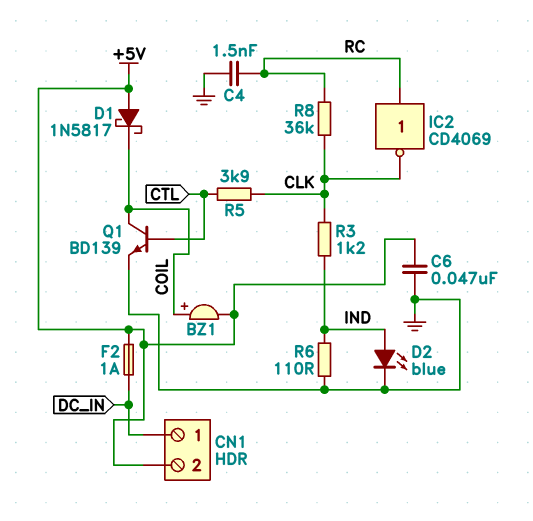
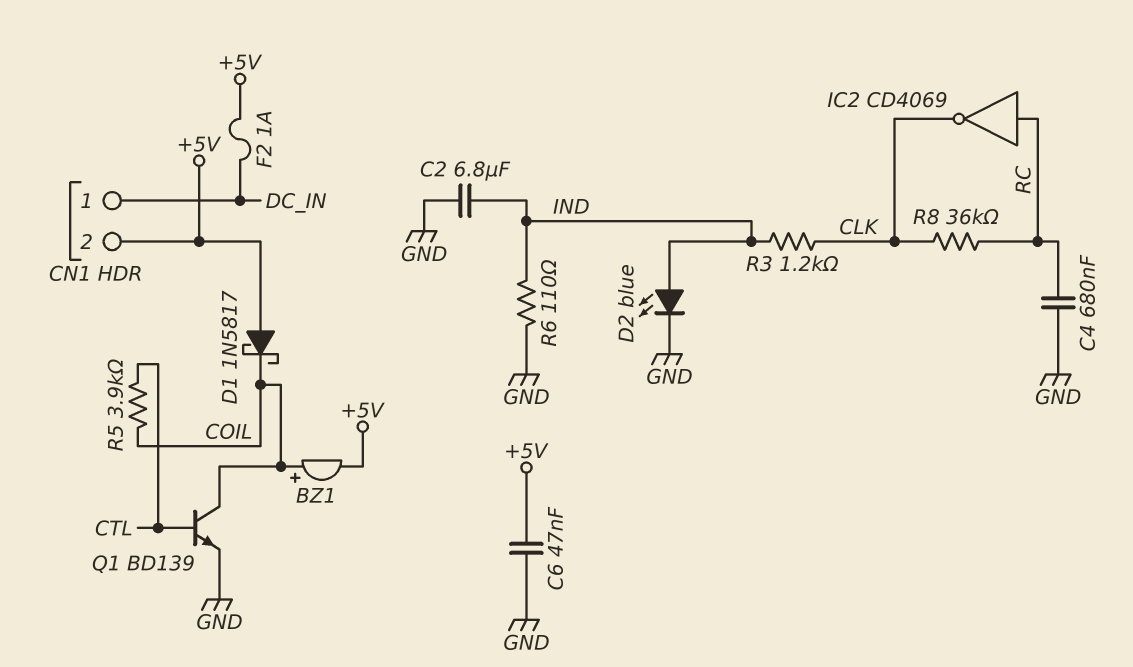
C2: none -> 6.8uF (GND, IND)
C4: 1.5nF (GND, RC) -> 680nF (GND, RC)
R5: 3.9k (CLK, CTL) -> 3.9k (COIL, CTL)

